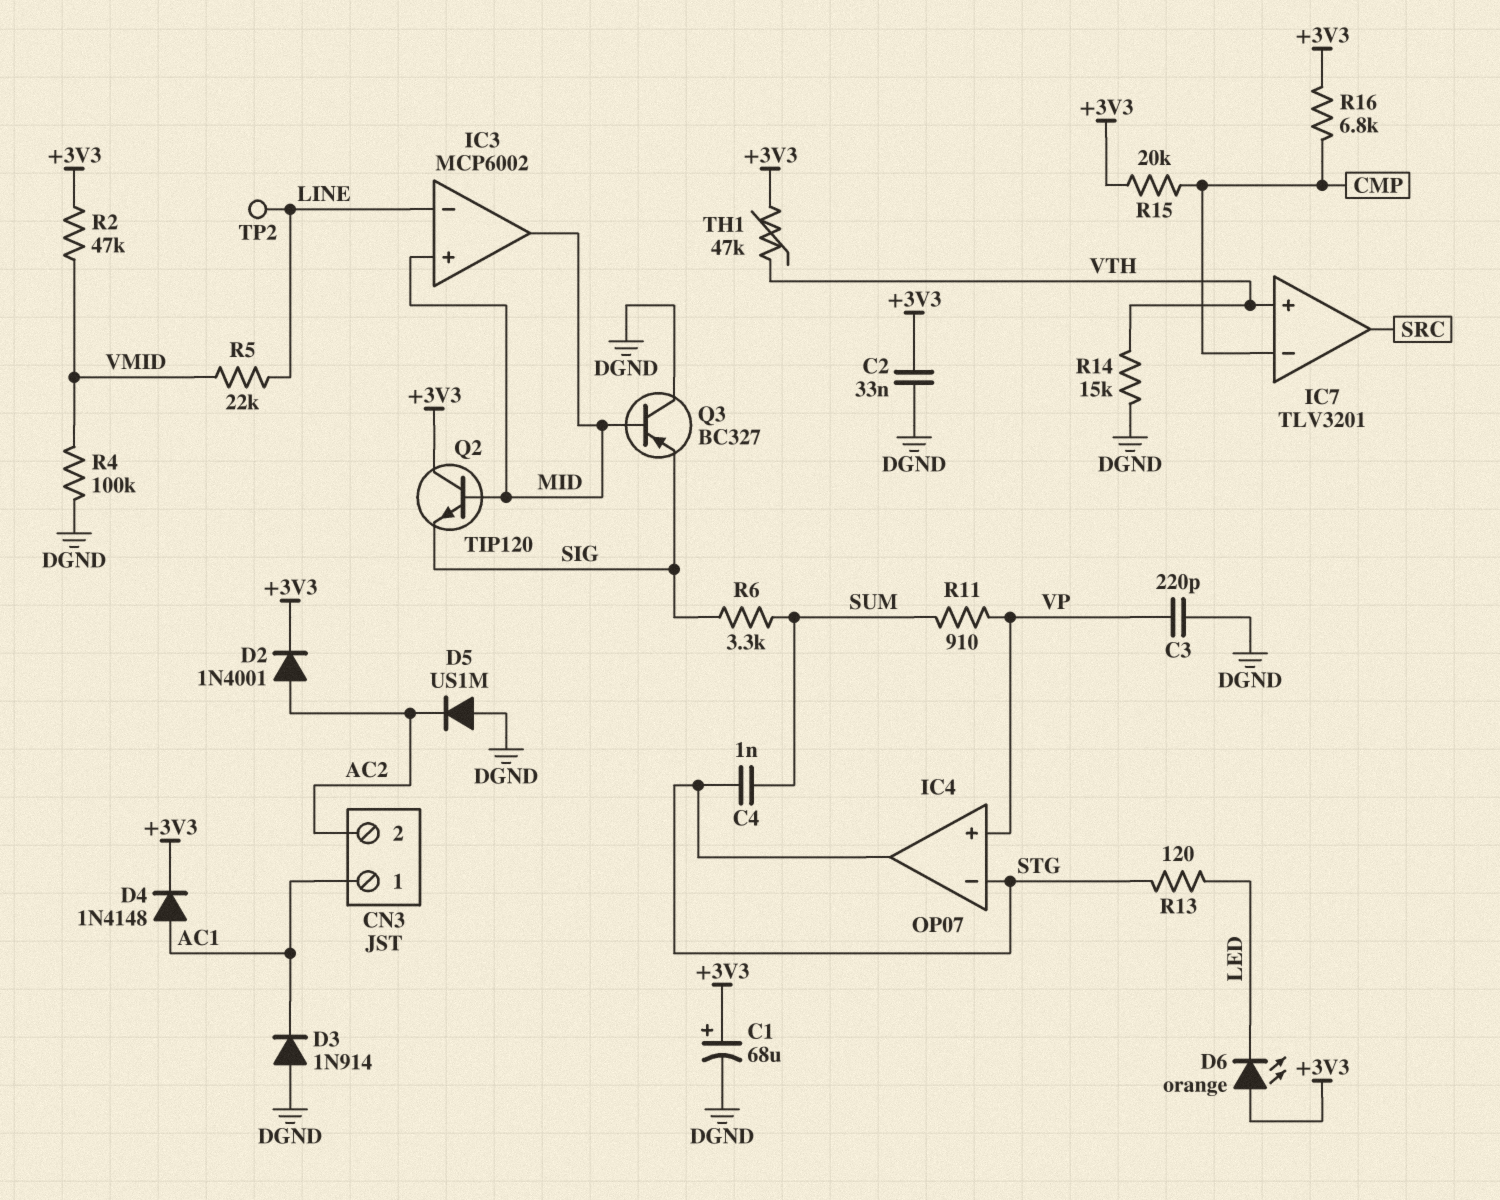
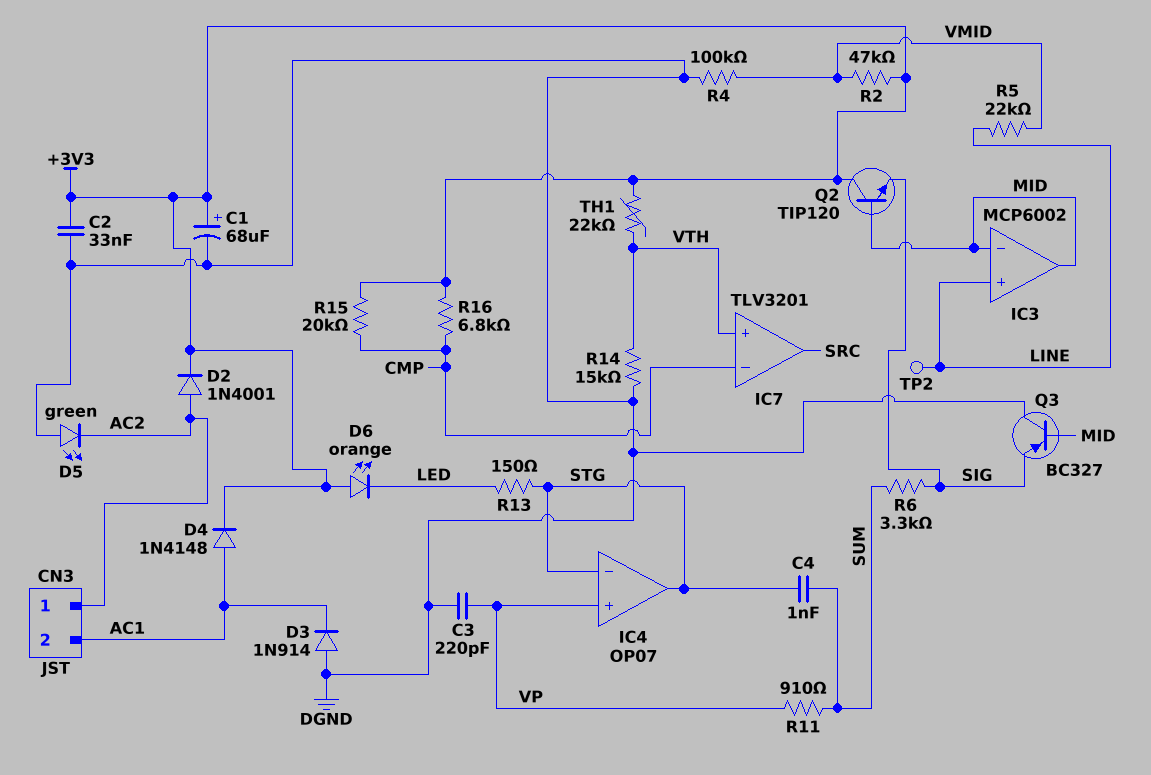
CN3 pin 1: AC1 -> AC2
CN3 pin 2: AC2 -> AC1
D5: diode US1M (A DGND, K AC2) -> LED green (A DGND, K AC2)
IC3 pin in+: MID -> LINE
IC3 pin in-: LINE -> MID
R13: 120 (LED, STG) -> 150 (LED, STG)
TH1: 47k (+3V3, VTH) -> 22k (+3V3, VTH)

